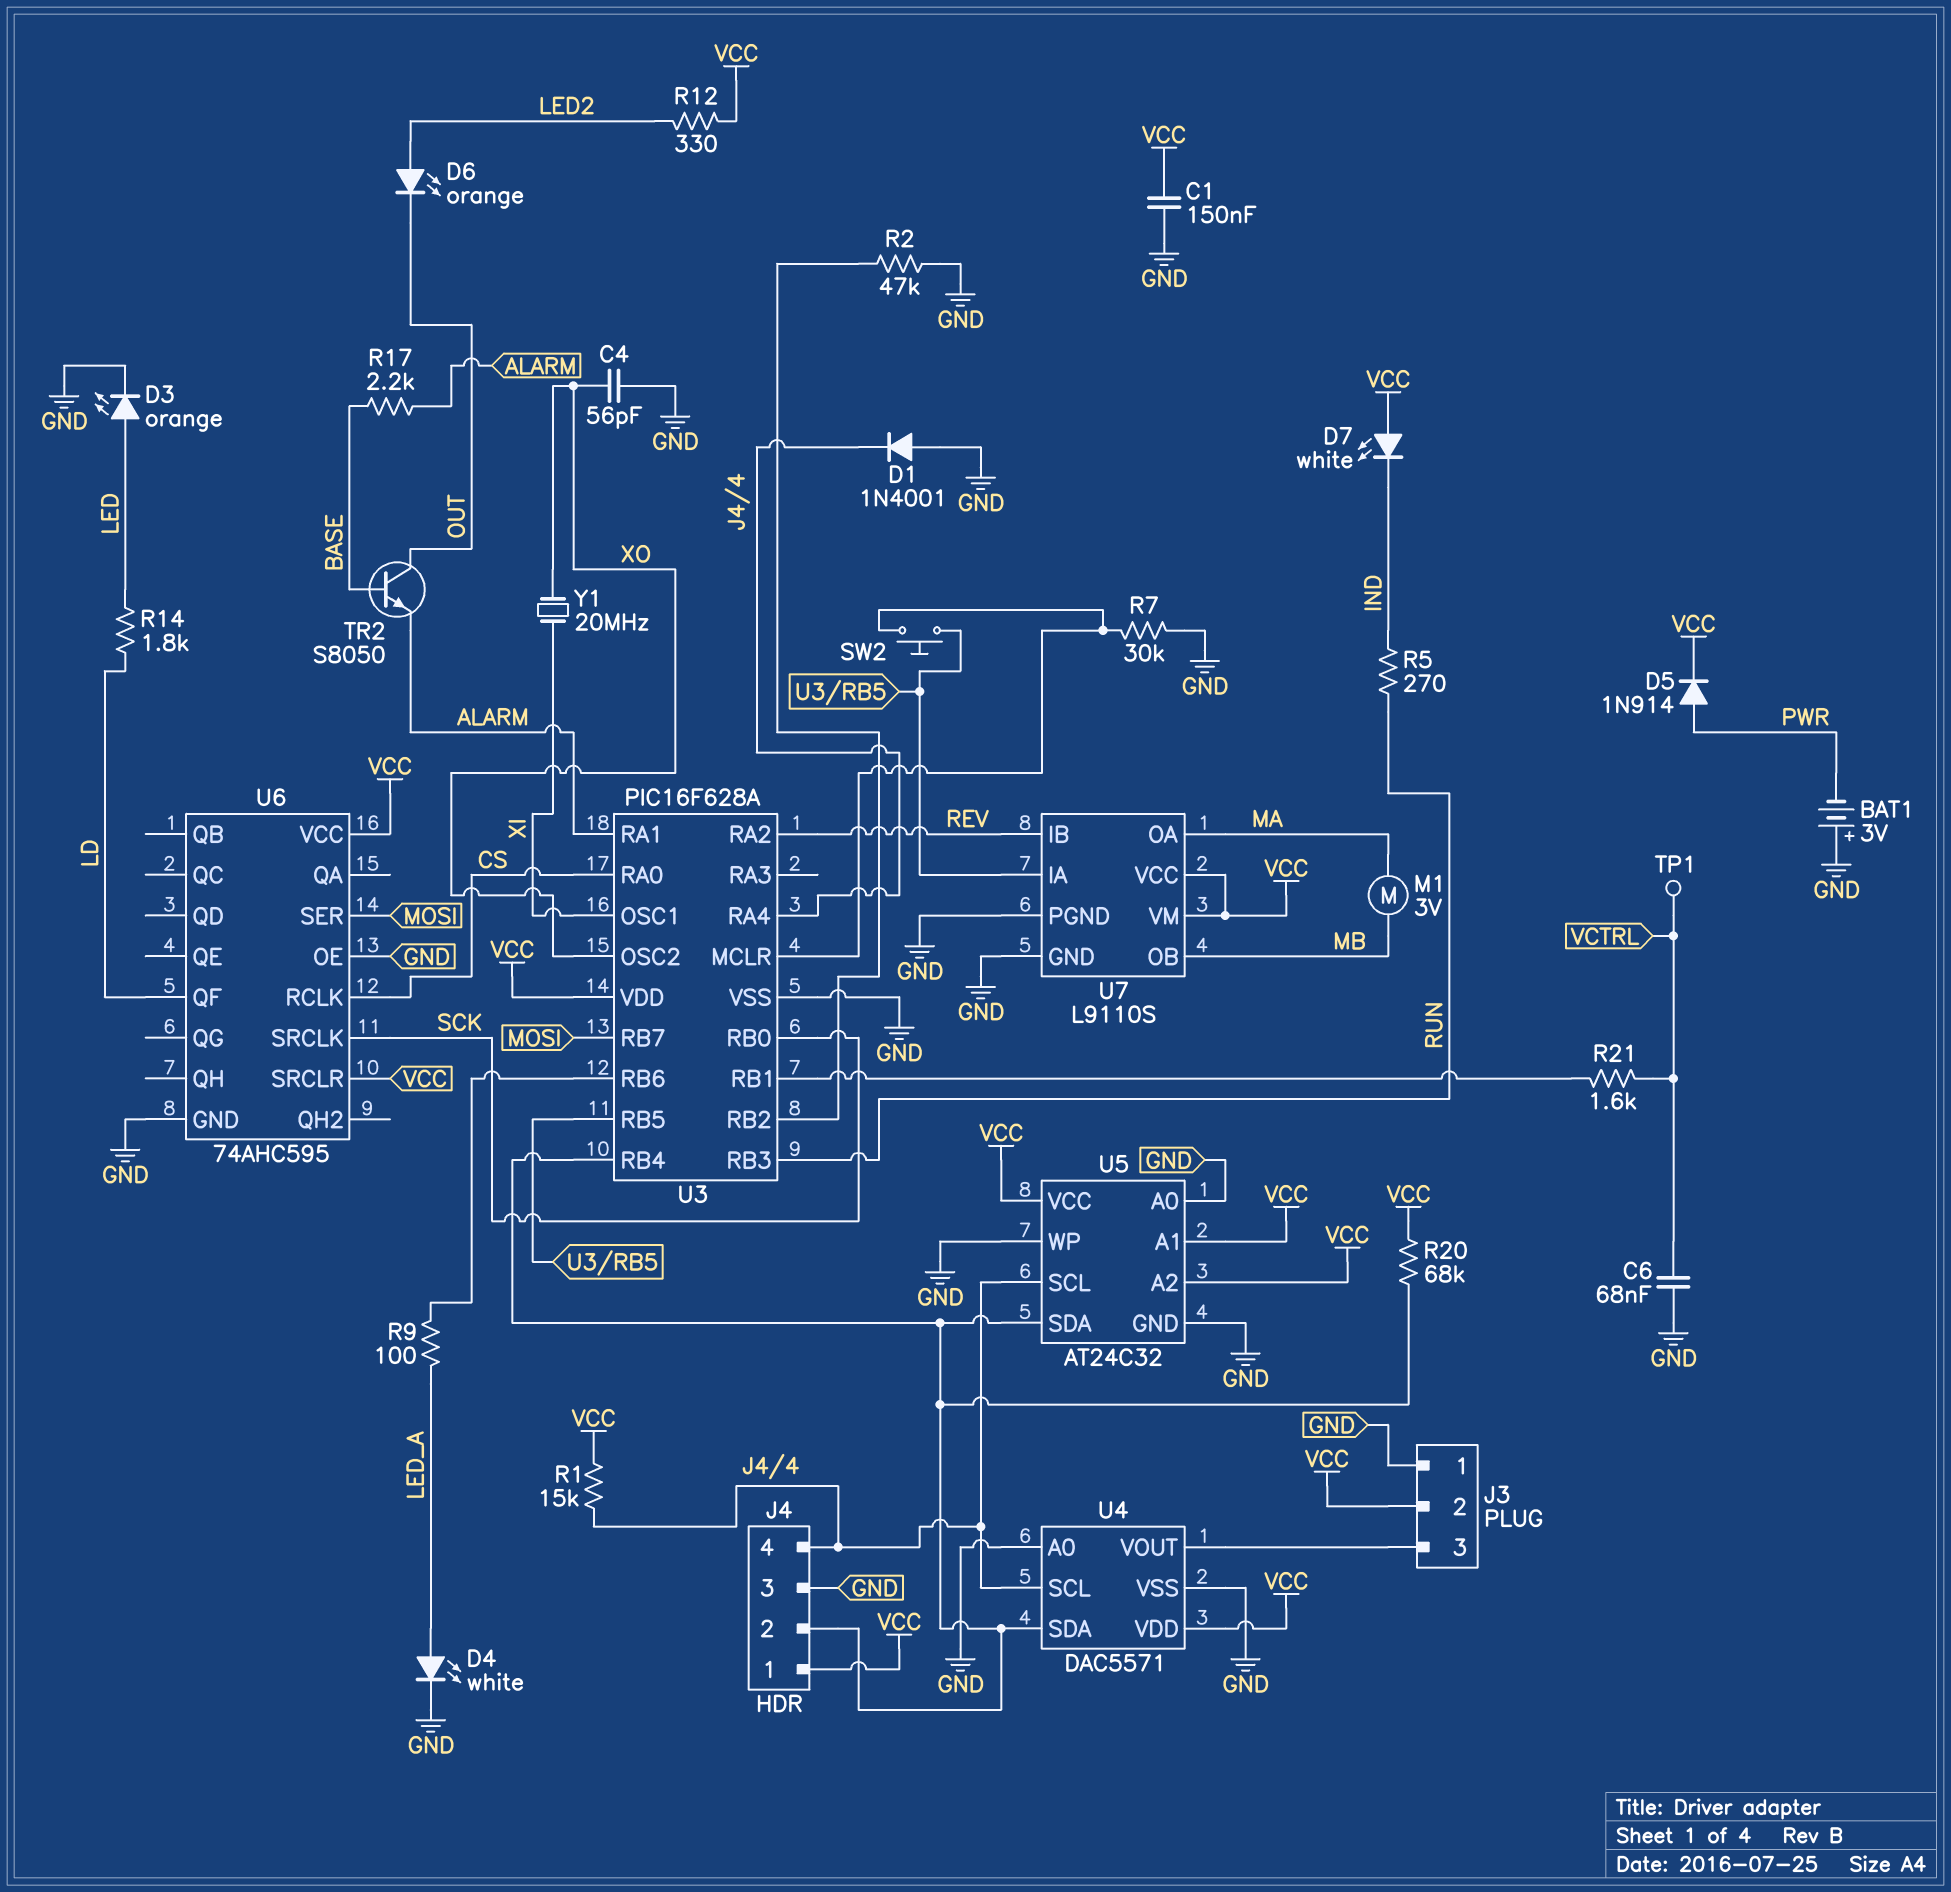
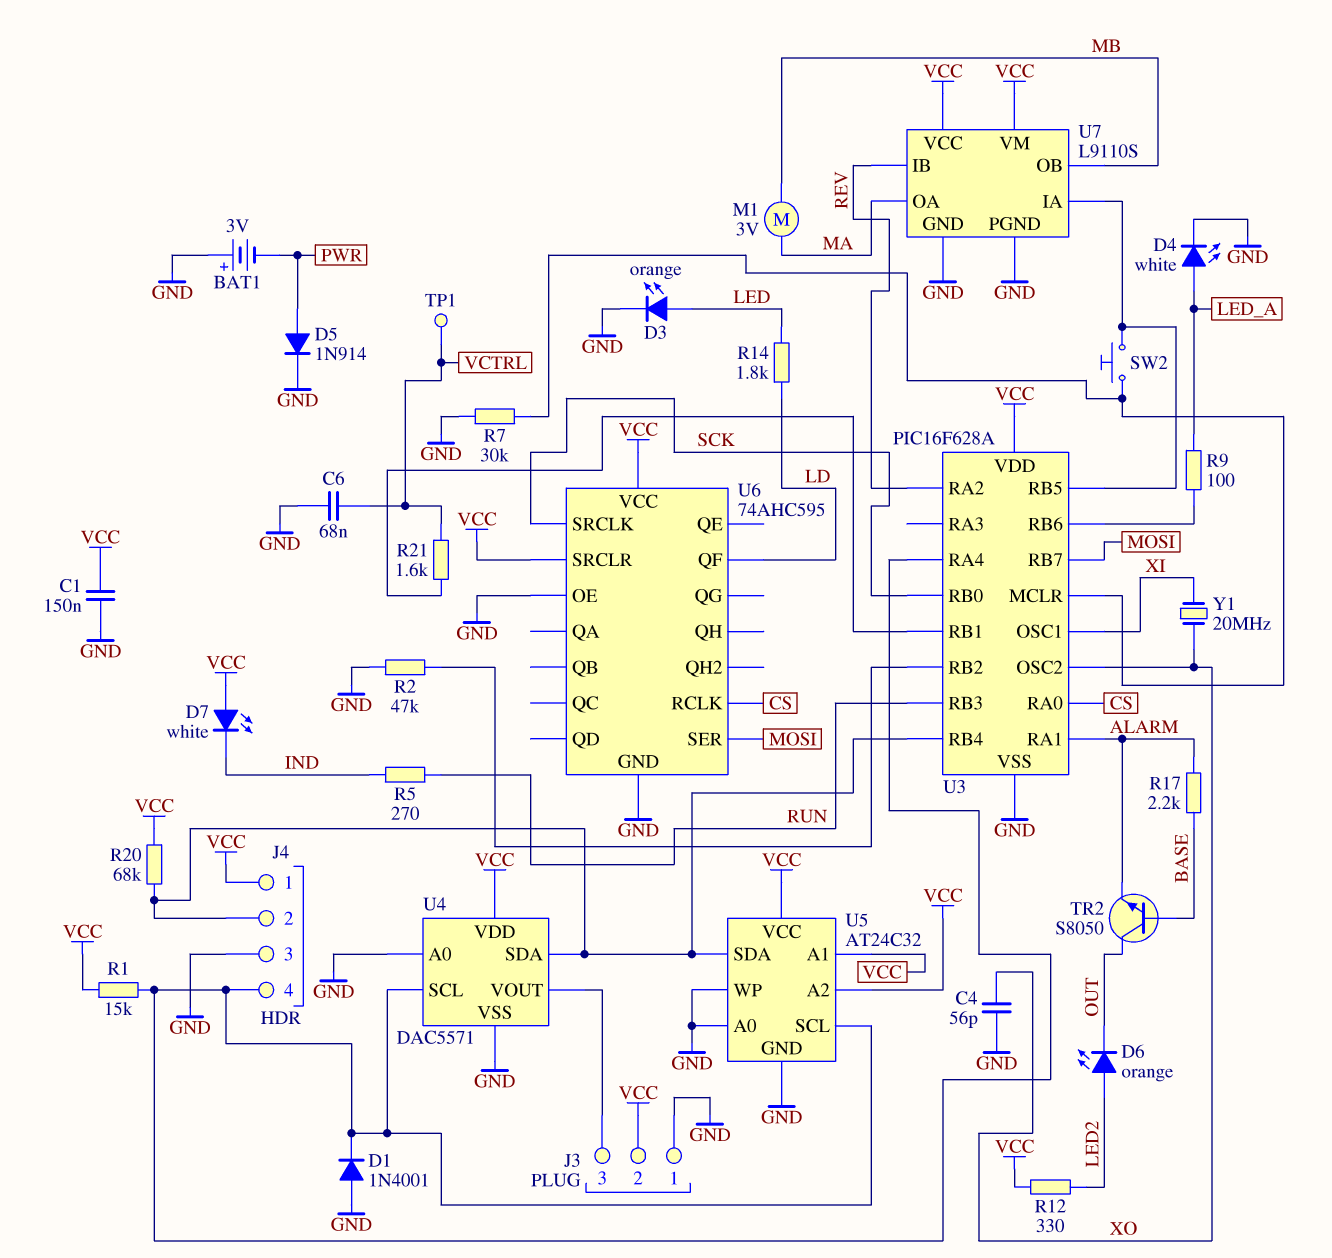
D5: diode 1N914 (A PWR, K VCC) -> diode 1N914 (A PWR, K GND)

